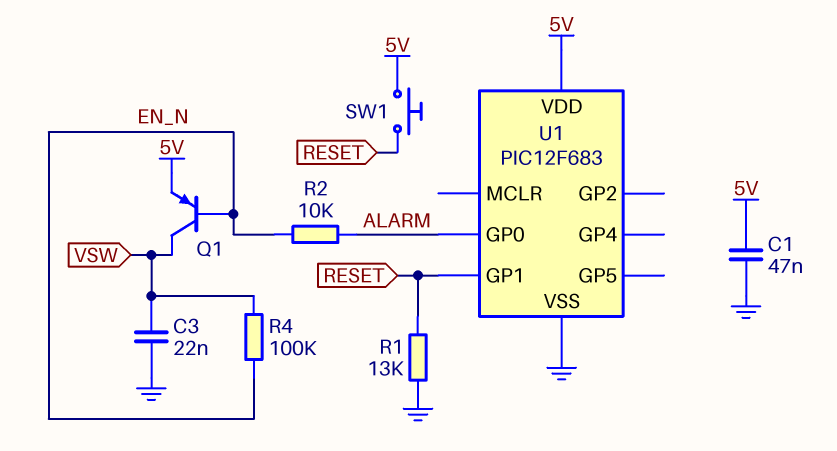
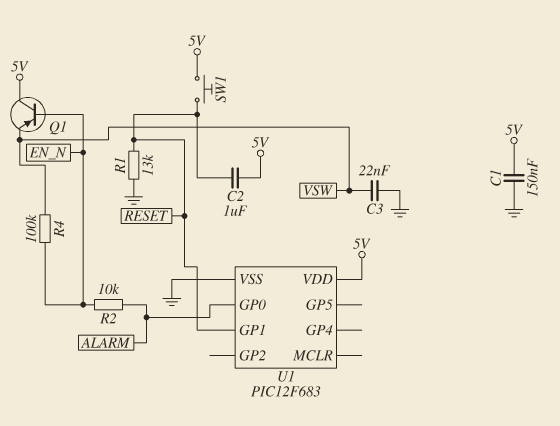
C1: 47nF (5V, GND) -> 150nF (5V, GND)
C2: none -> 1uF (5V, RESET)
Q1: PNP (B EN_N, C VSW, E 5V) -> PNP (B EN_N, C 5V, E VSW)

